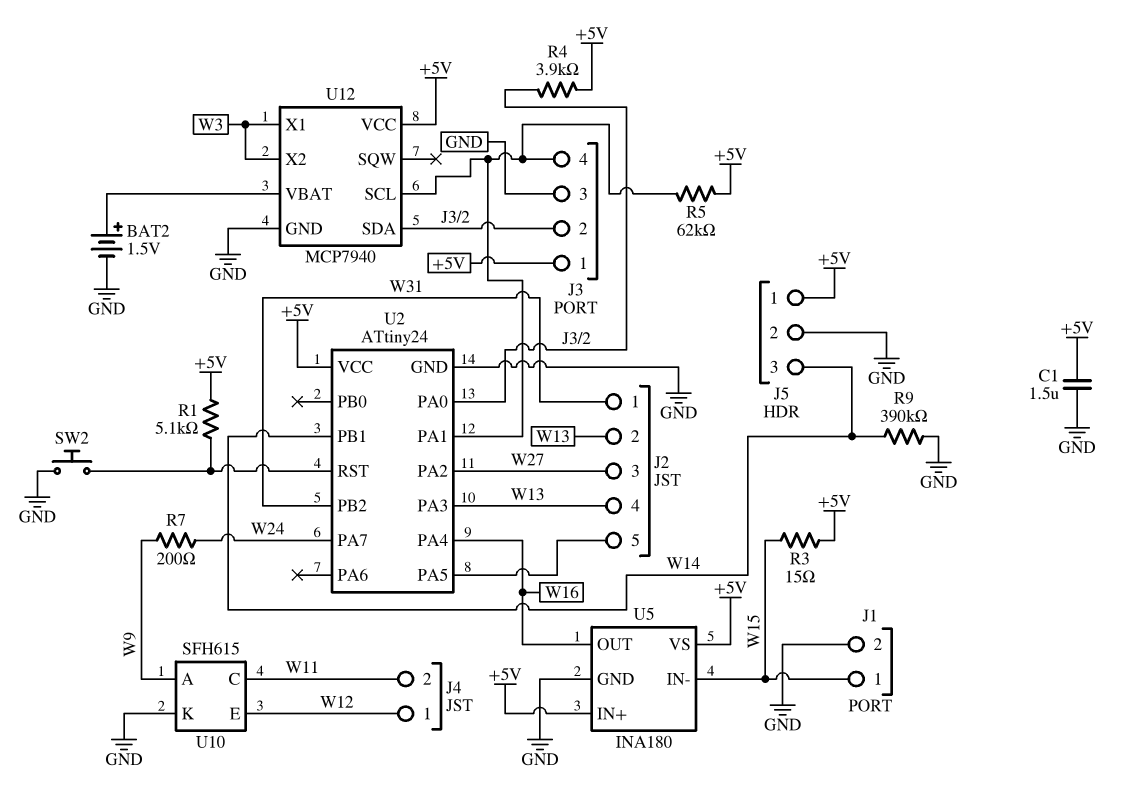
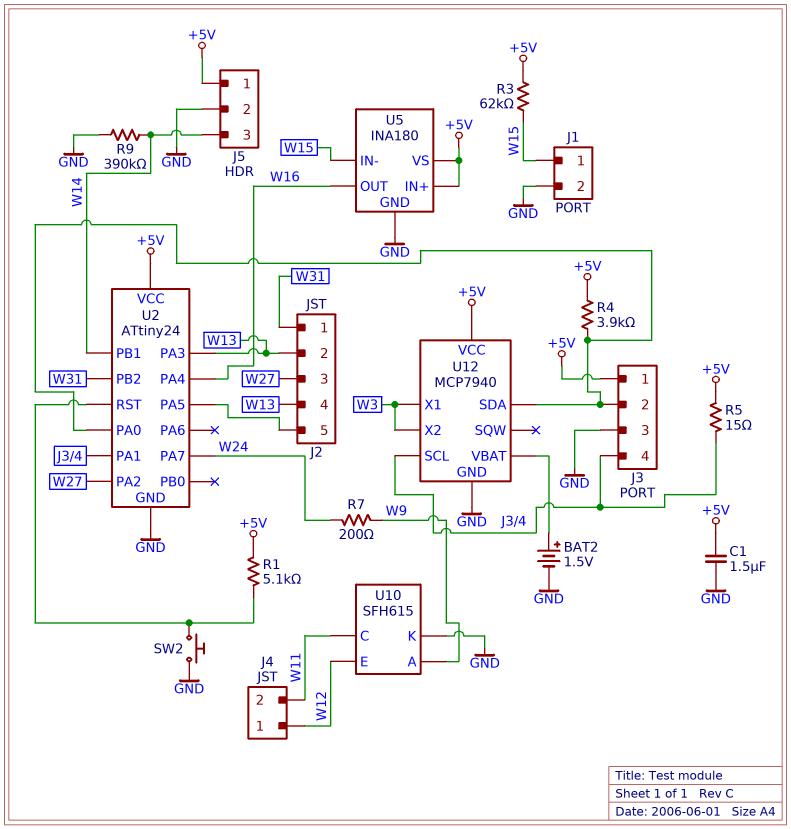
R3: 15 (+5V, W15) -> 62k (+5V, W15)
R5: 62k (+5V, J3/4) -> 15 (+5V, J3/4)

